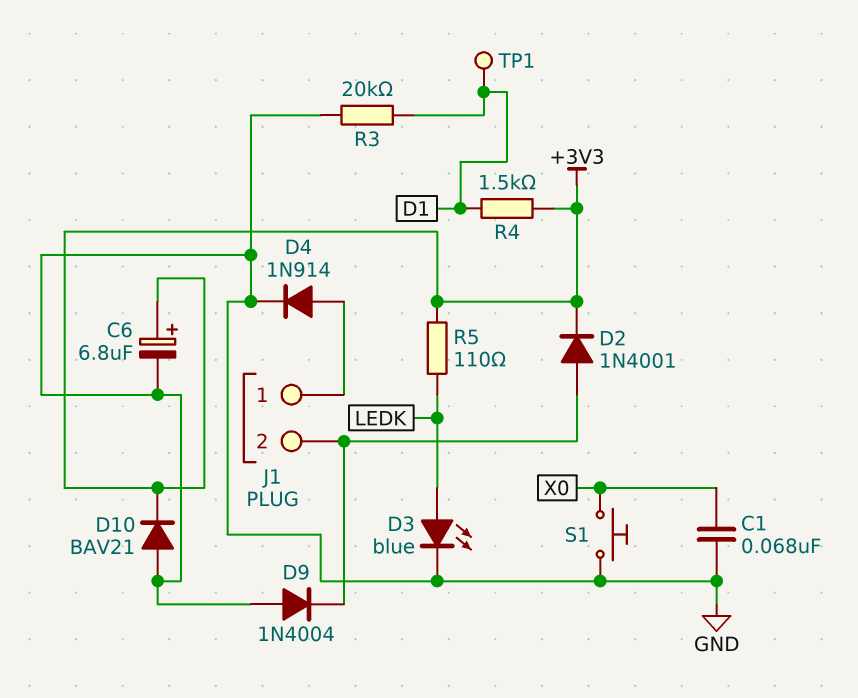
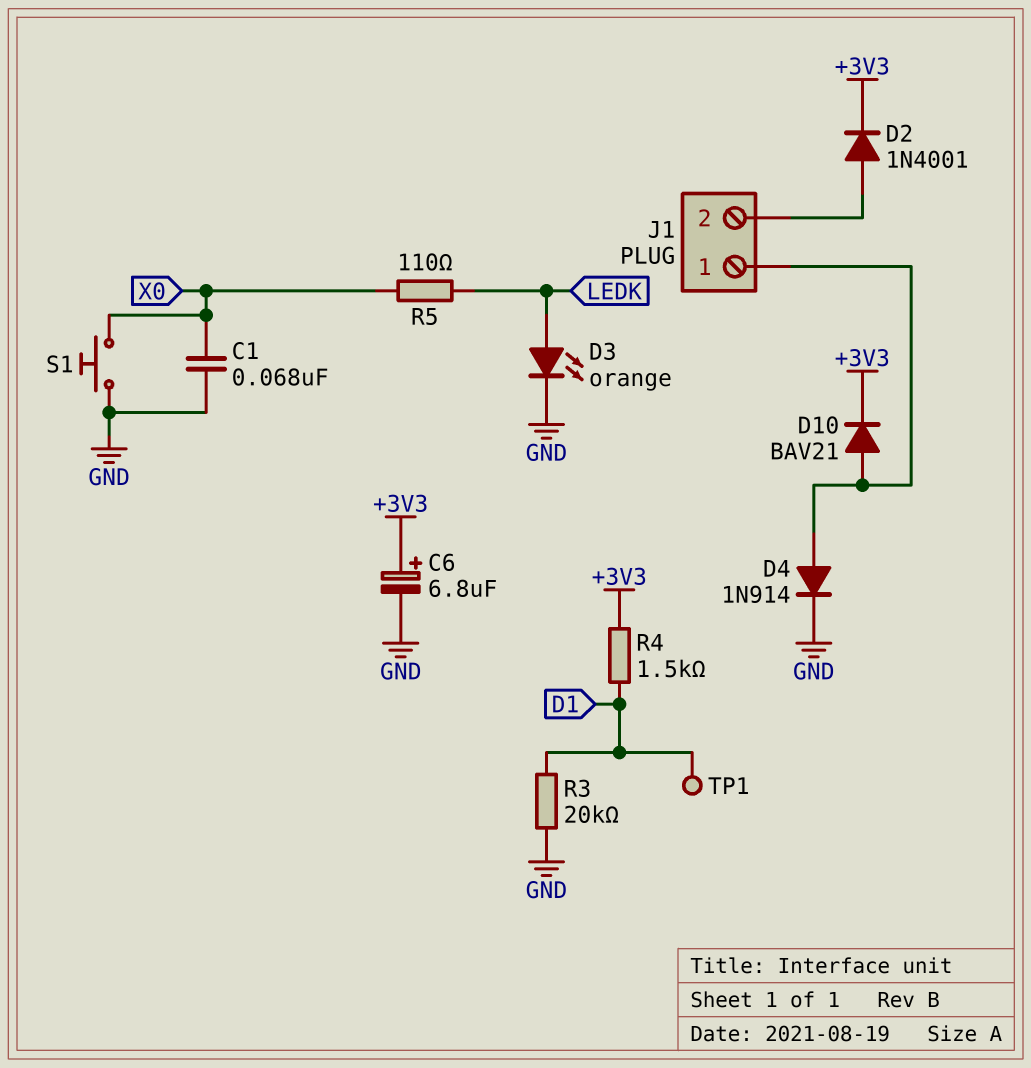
D3: LED blue (A LEDK, K GND) -> LED orange (A LEDK, K GND)
D9: diode 1N4004 (A GND, K J1/2) -> none
D10: diode BAV21 (A GND, K +3V3) -> diode BAV21 (A J1/1, K +3V3)
R5: 110 (+3V3, LEDK) -> 110 (LEDK, X0)

